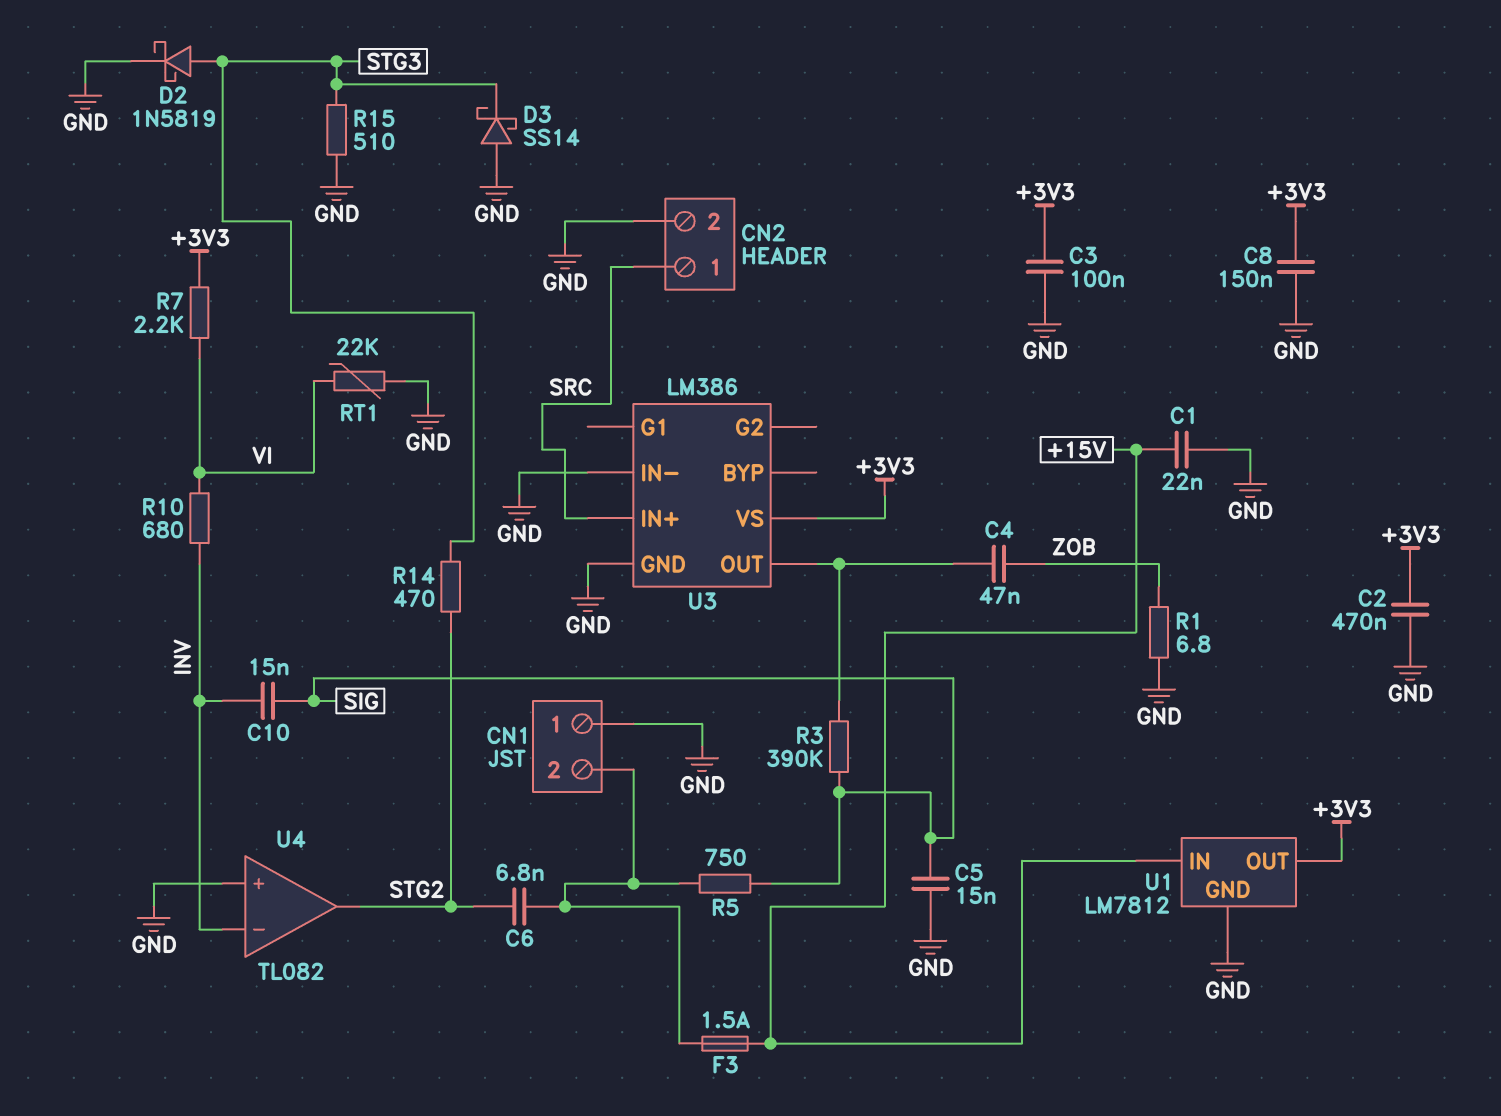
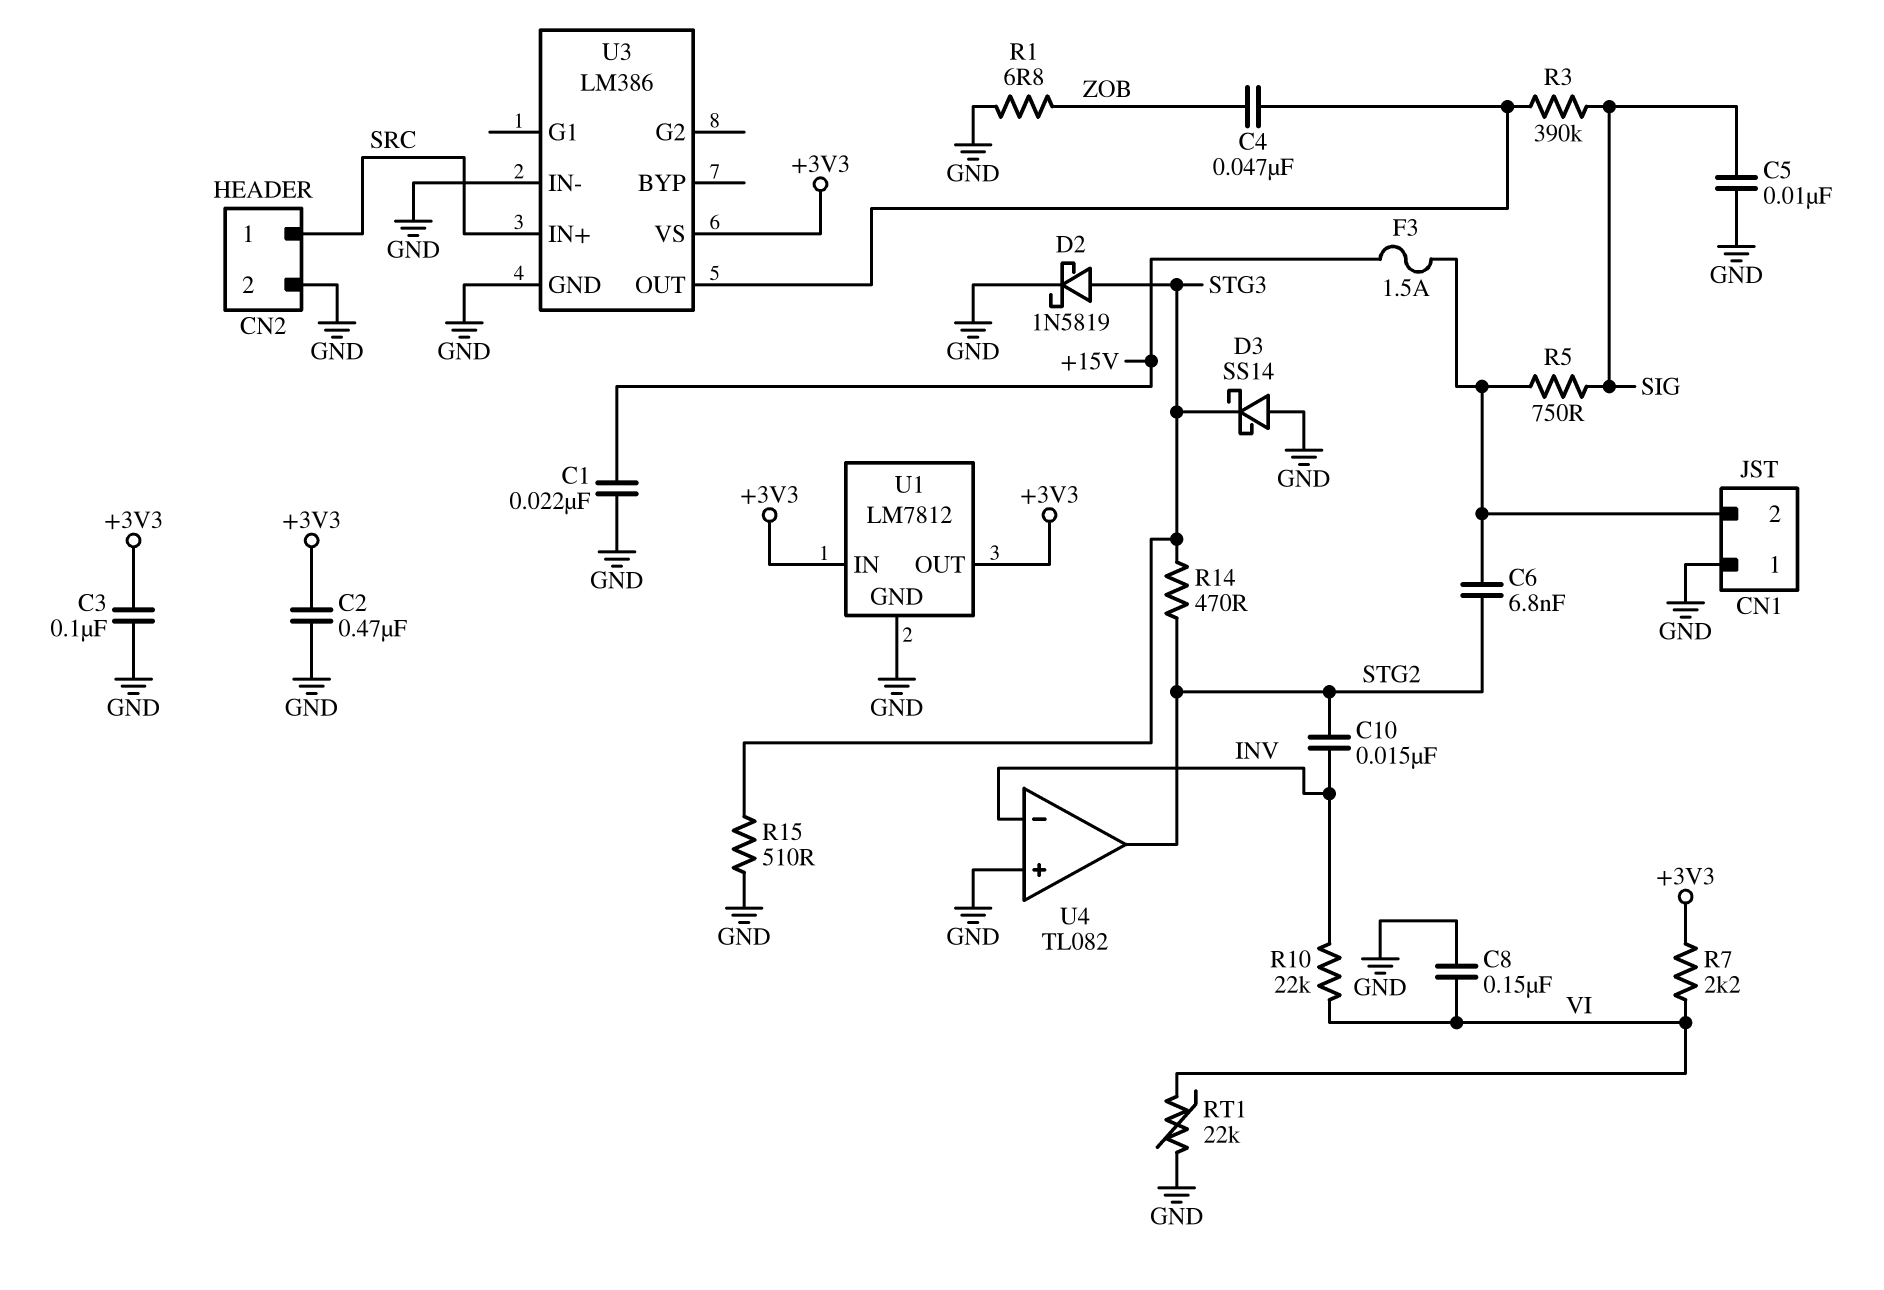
C5: 15nF (GND, SIG) -> 10nF (GND, SIG)
C8: 150nF (+3V3, GND) -> 150nF (GND, VI)
C10: 15nF (INV, SIG) -> 15nF (INV, STG2)
R10: 680 (INV, VI) -> 22k (INV, VI)
U1 pin IN: +15V -> +3V3

